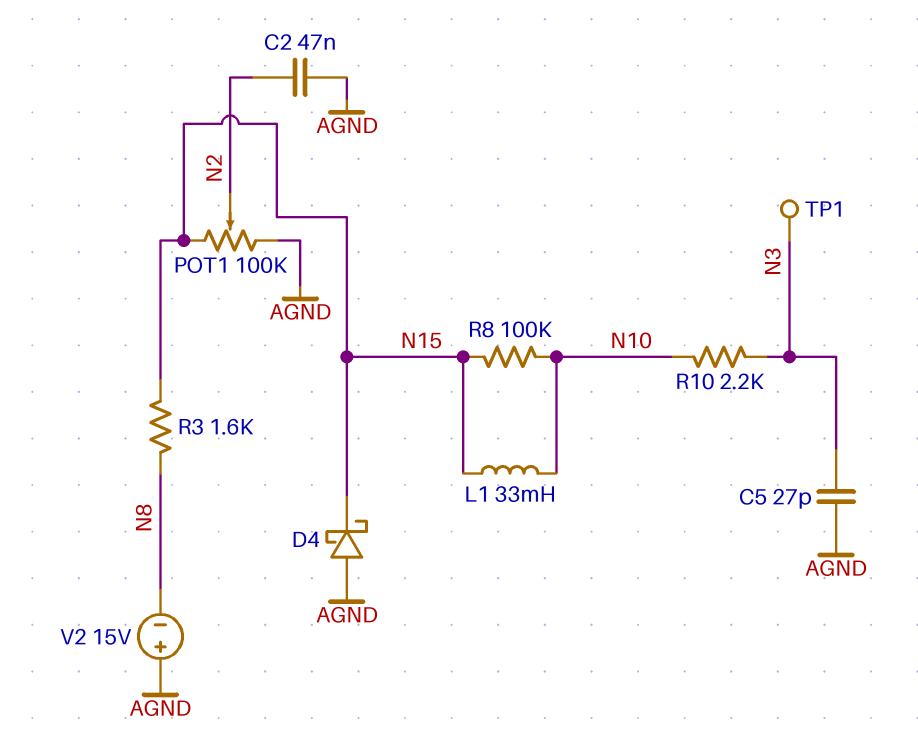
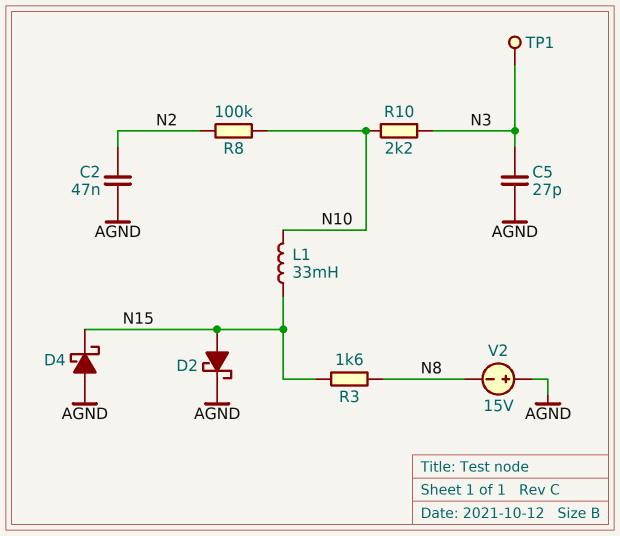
D2: none -> schottky (A N15, K AGND)
POT1: 100k (AGND, N15, wiper N2) -> none
R8: 100k (N10, N15) -> 100k (N2, N10)

